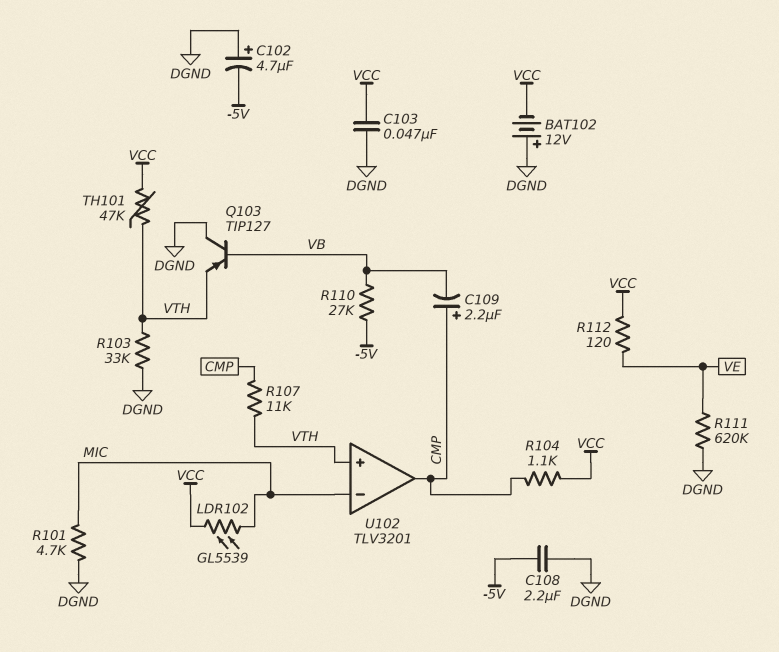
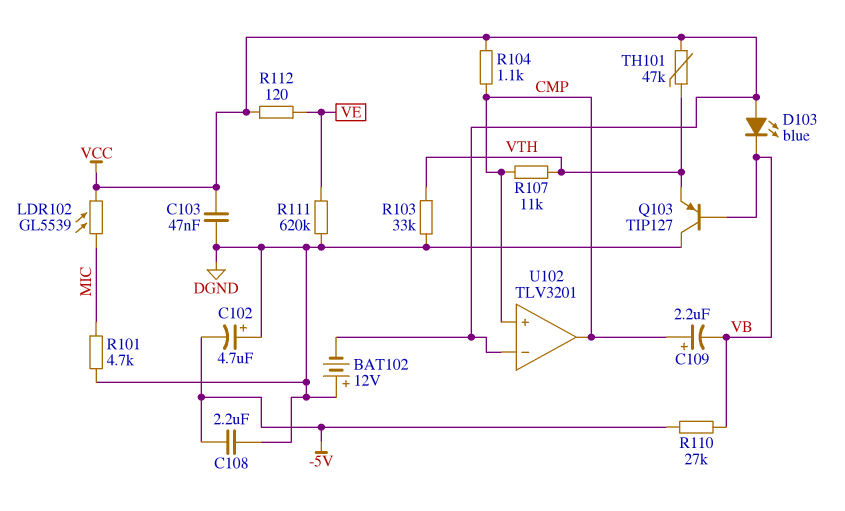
D103: none -> LED blue (A VCC, K VB)
U102 pin in+: VTH -> CMP
U102 pin in-: MIC -> VCC

